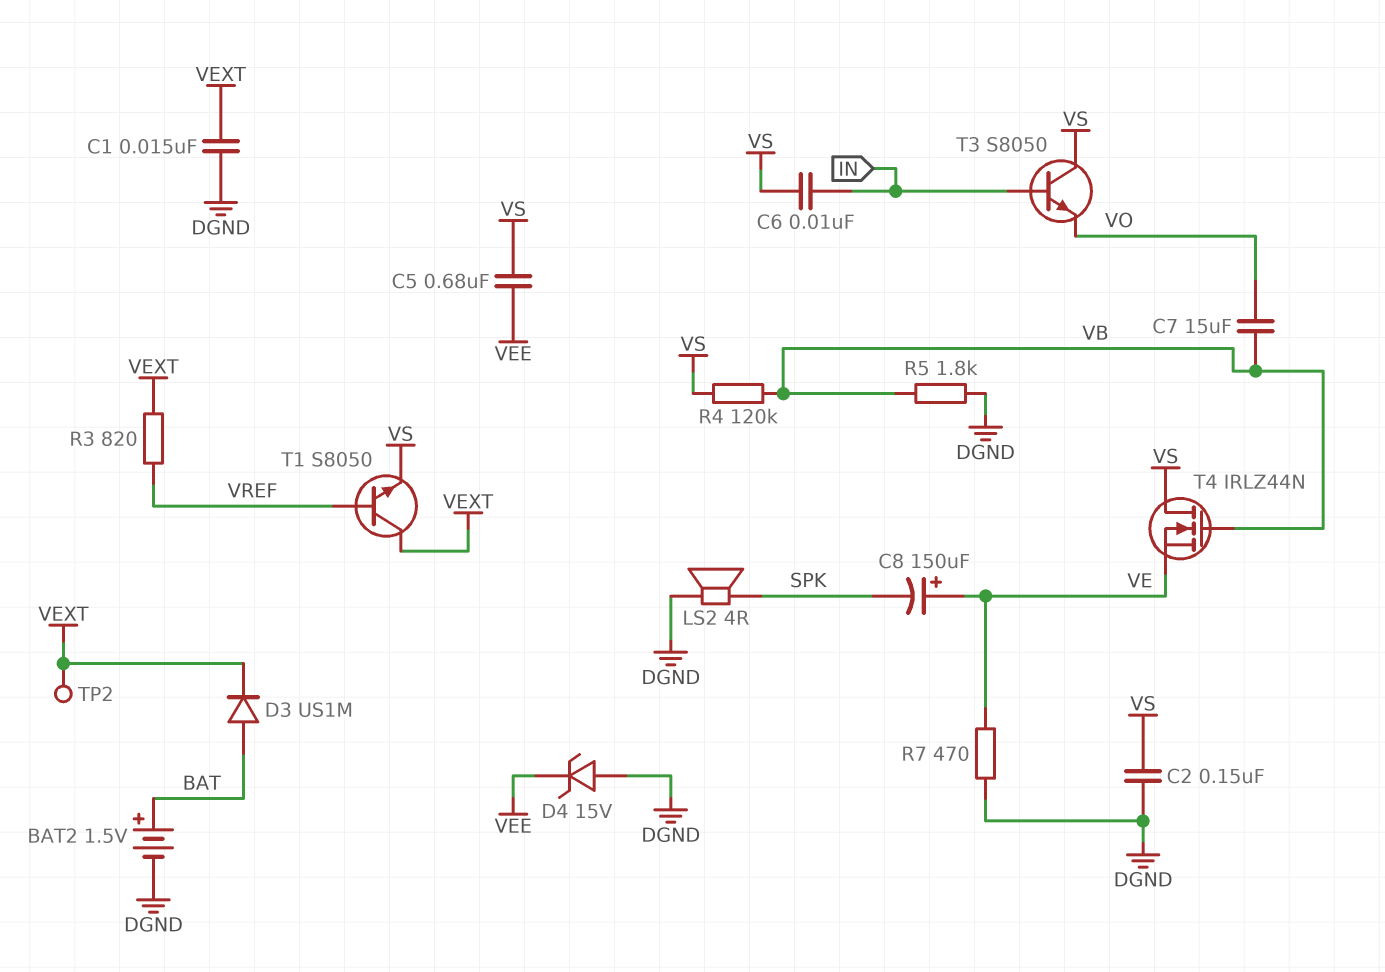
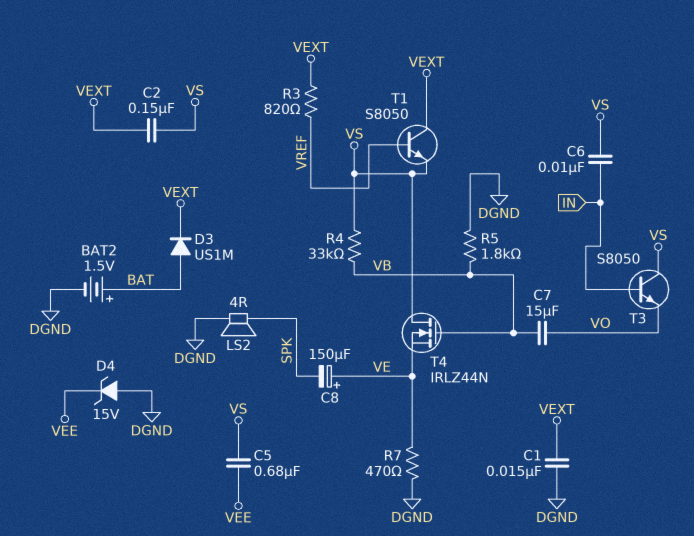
C2: 150nF (DGND, VS) -> 150nF (VEXT, VS)
R4: 120k (VB, VS) -> 33k (VB, VS)
TP2: test point (VEXT) -> none

